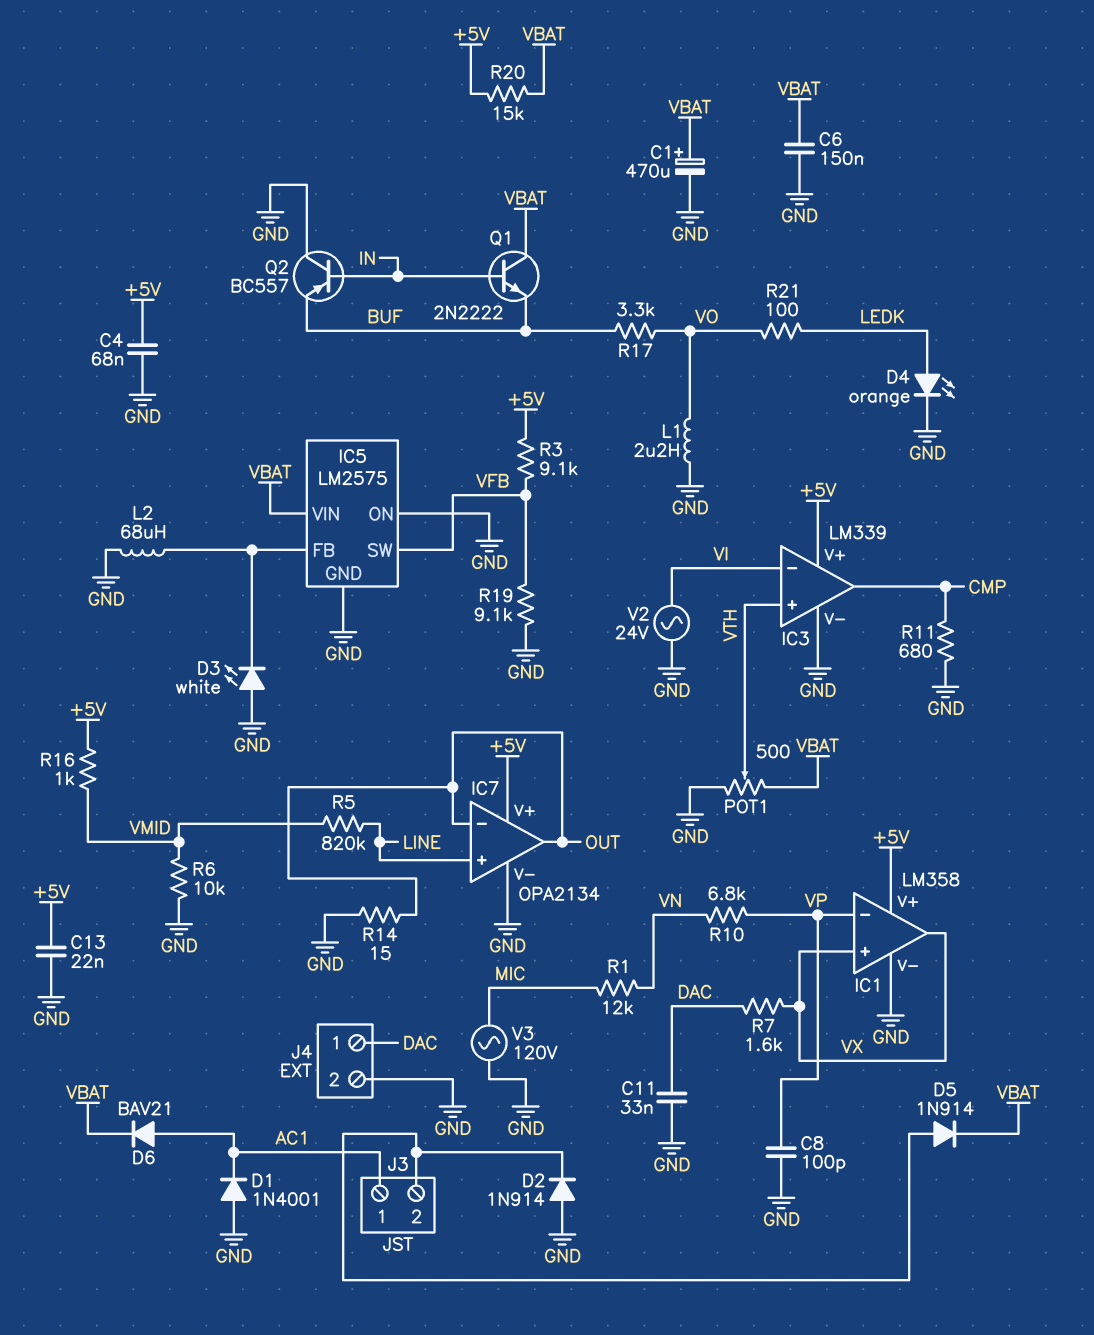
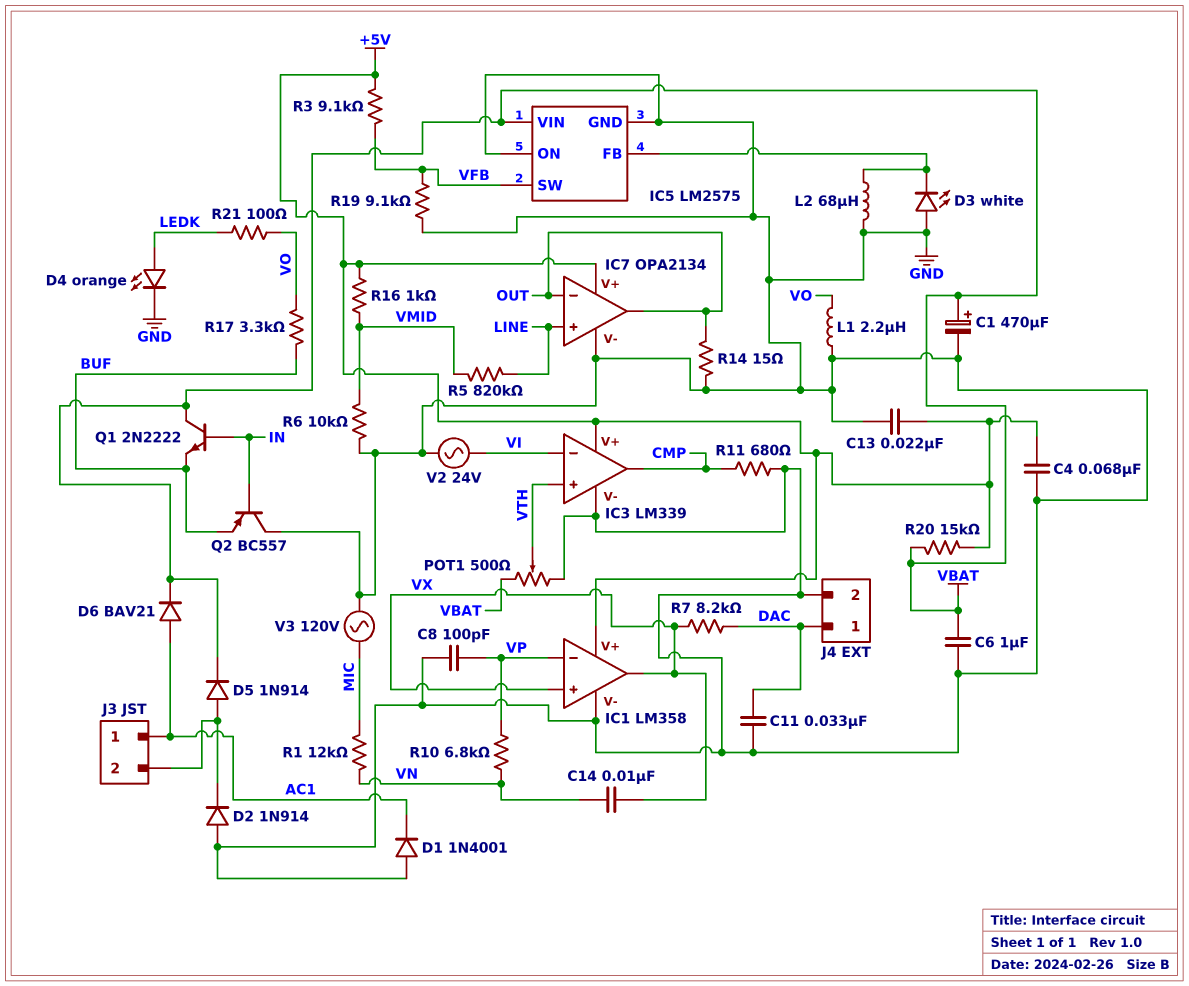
C6: 150nF (GND, VBAT) -> 1uF (GND, VBAT)
C14: none -> 10nF (VN, VX)
R7: 1.6k (DAC, VX) -> 8.2k (DAC, VX)

